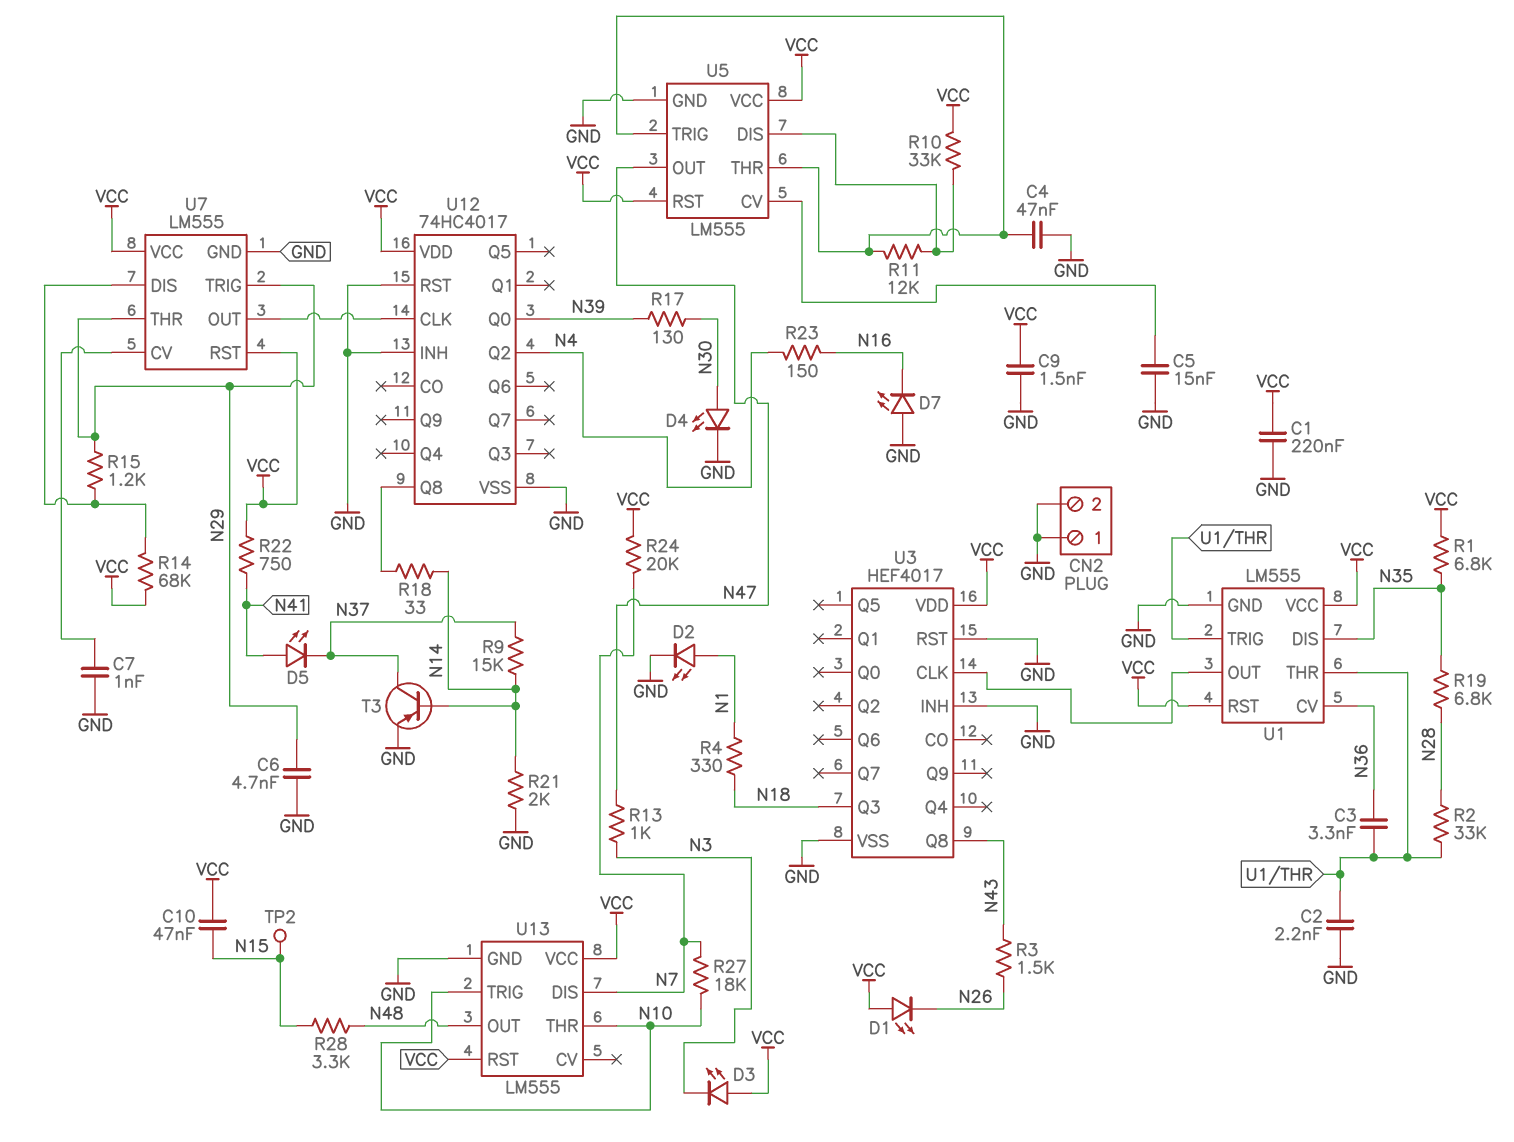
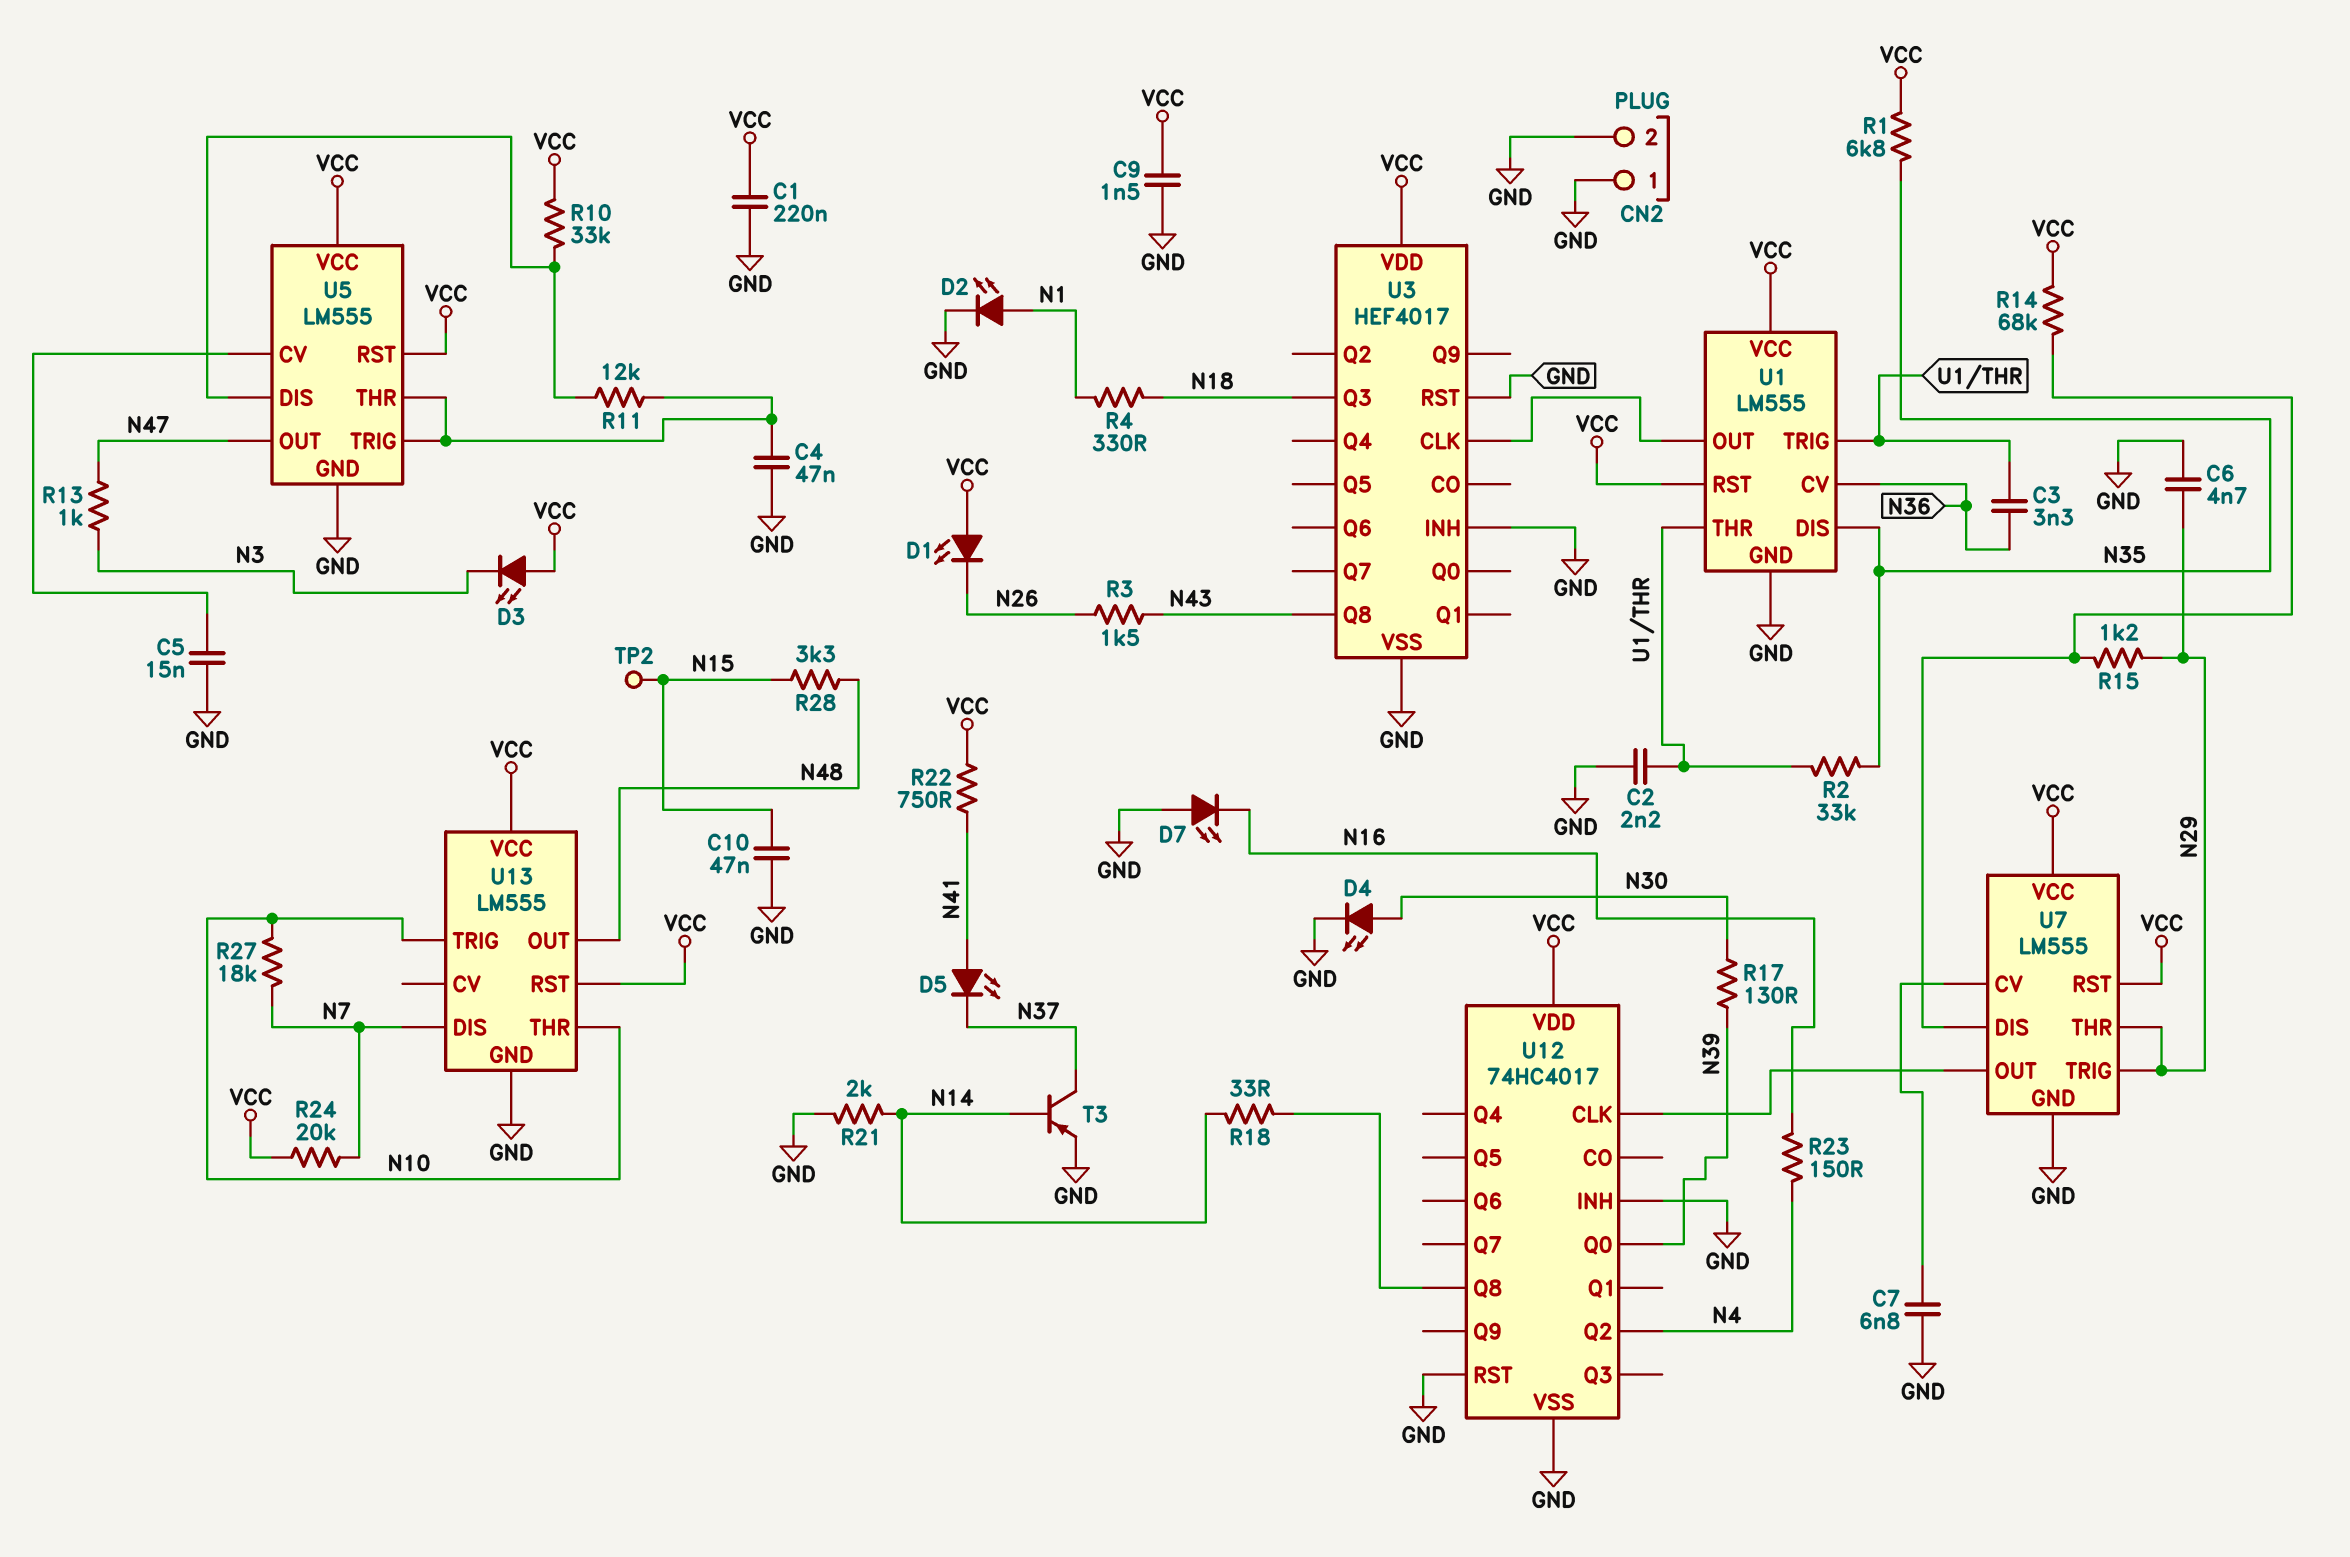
C7: 1nF (GND, U7/CV) -> 6.8nF (GND, U7/CV)
C10: 47nF (N15, VCC) -> 47nF (GND, N15)
R2: 33k (N28, U1/THR) -> 33k (N35, U1/THR)
R9: 15k (N14, N37) -> none
R19: 6.8k (N28, N35) -> none

